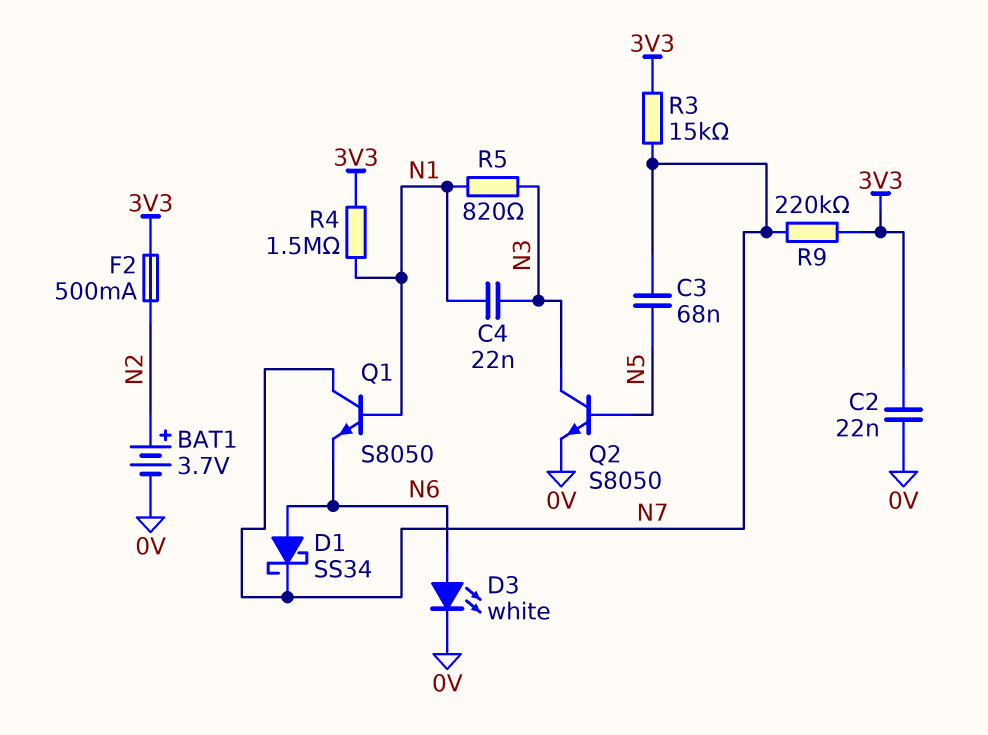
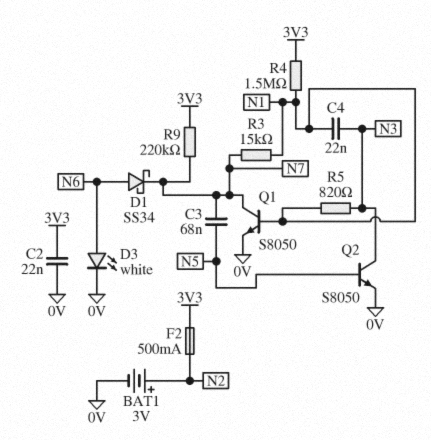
BAT1: 3.7V (plus N2, minus 0V) -> 3V (plus N2, minus 0V)
Q1: NPN S8050 (B N1, C N7, E N6) -> NPN S8050 (B N1, C N7, E 0V)
R3: 15k (3V3, N7) -> 15k (N1, N7)

